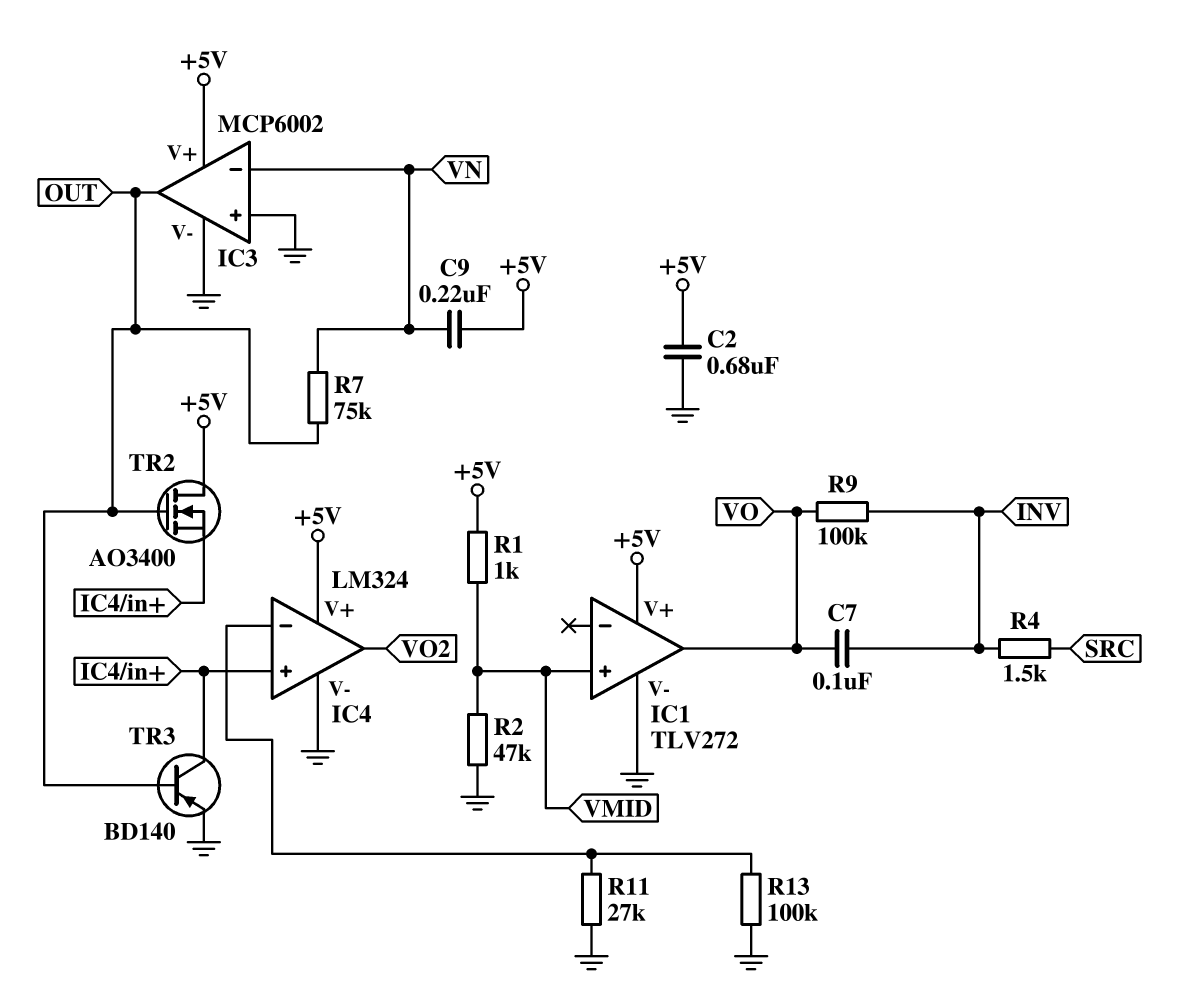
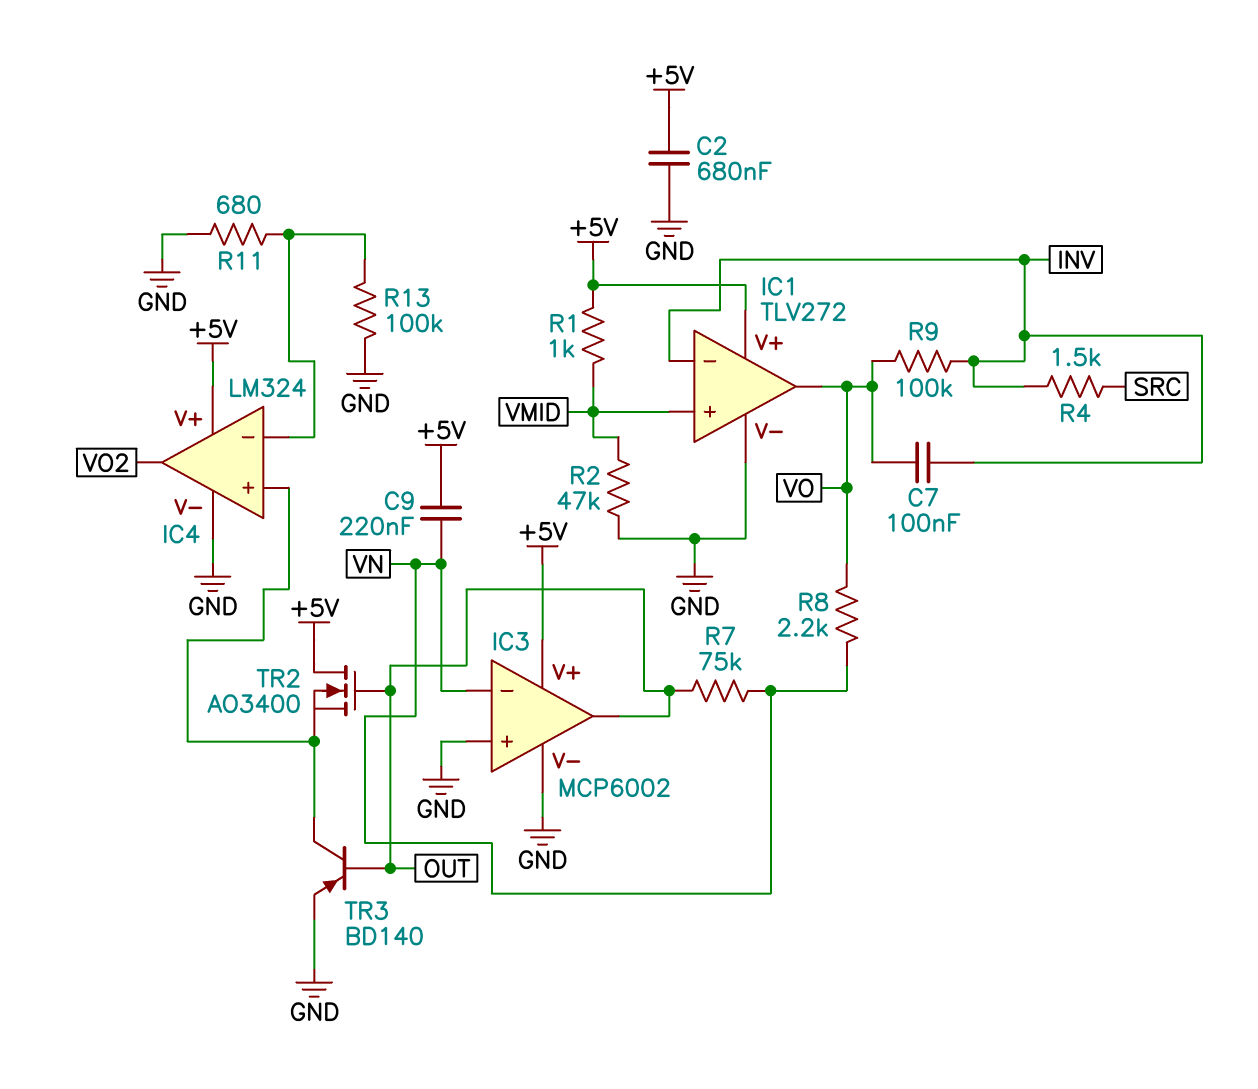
IC1 pin in-: none -> INV
R8: none -> 2.2k (VN, VO)
R11: 27k (GND, IC4/in-) -> 680 (GND, IC4/in-)

